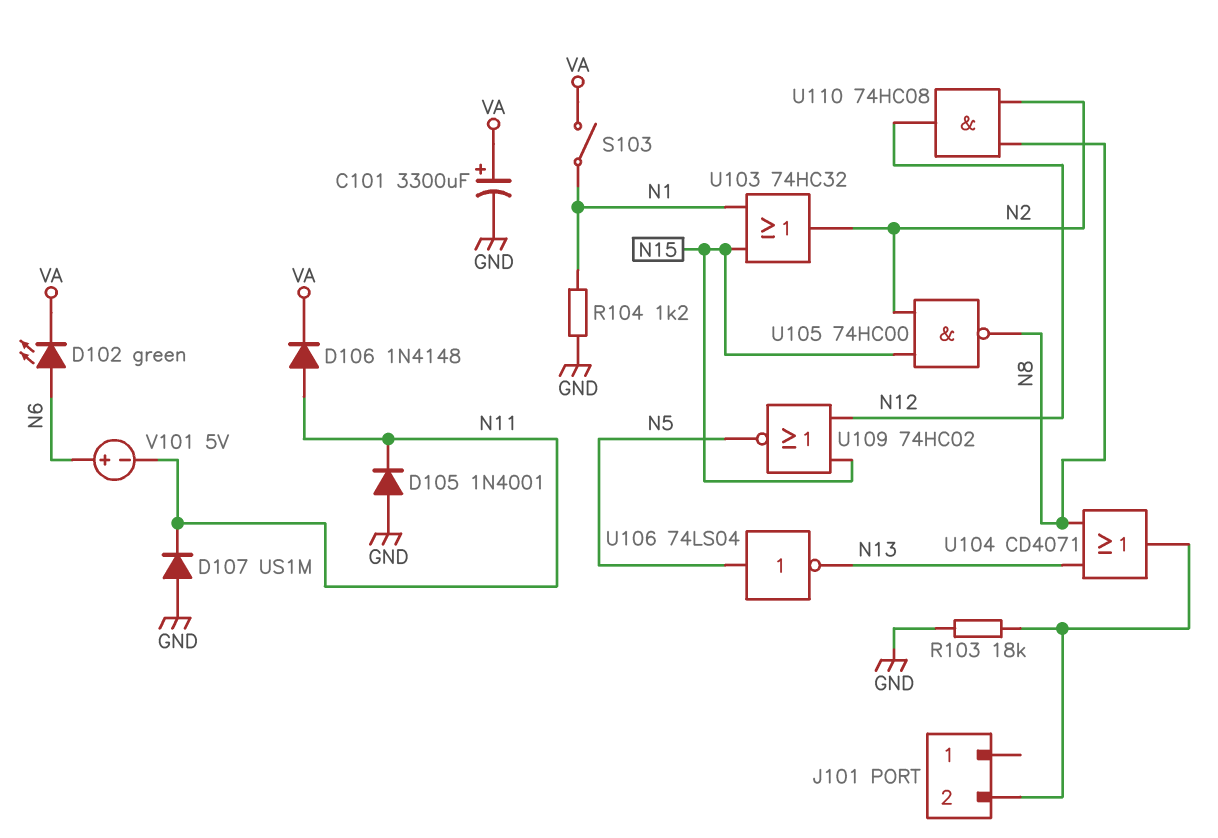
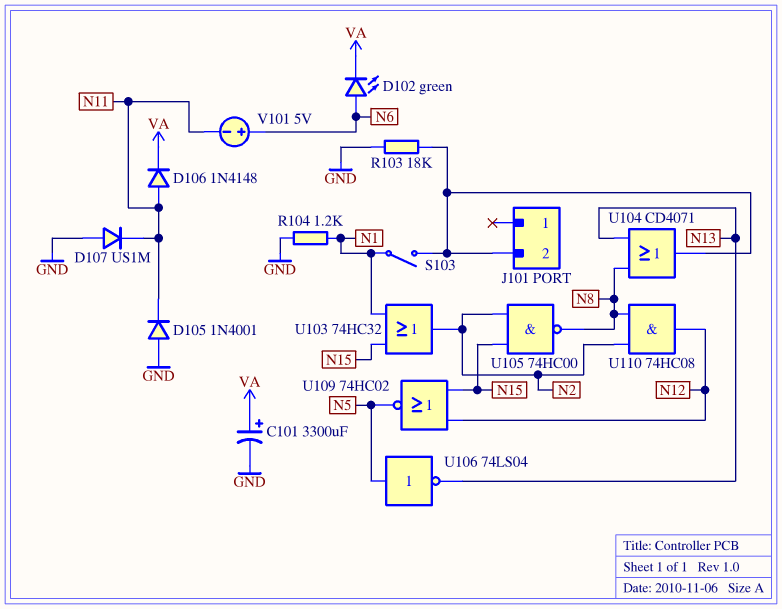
S103: switch (N1, VA) -> switch (J101/2, N1)

